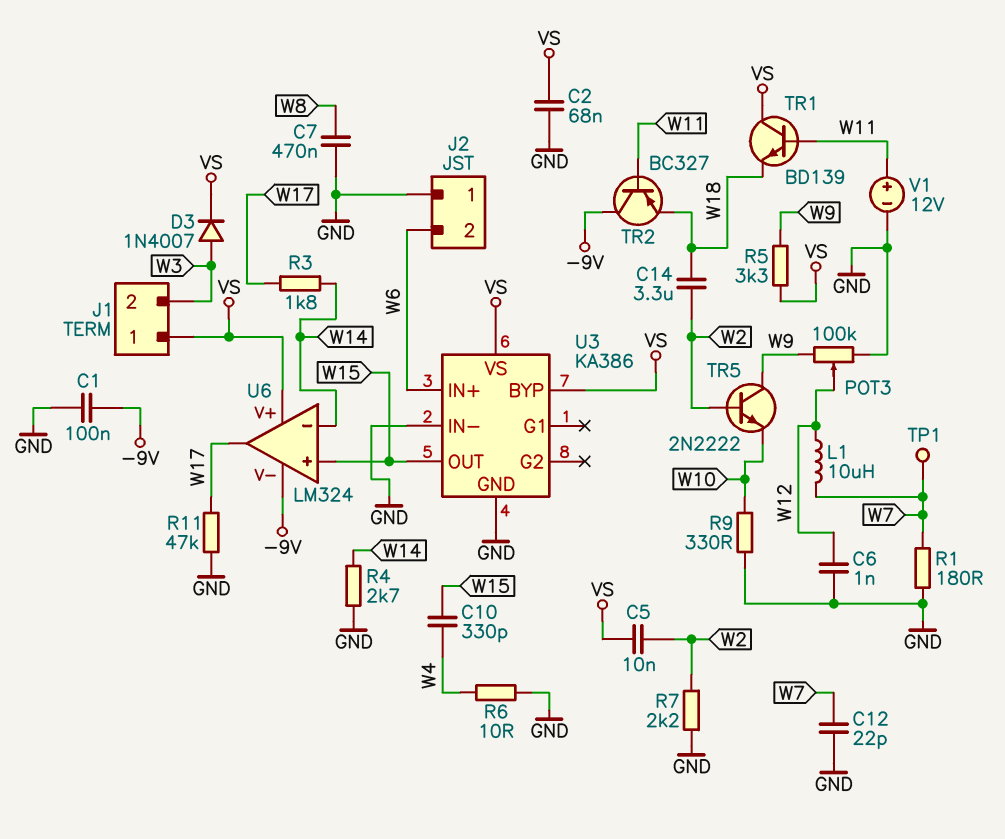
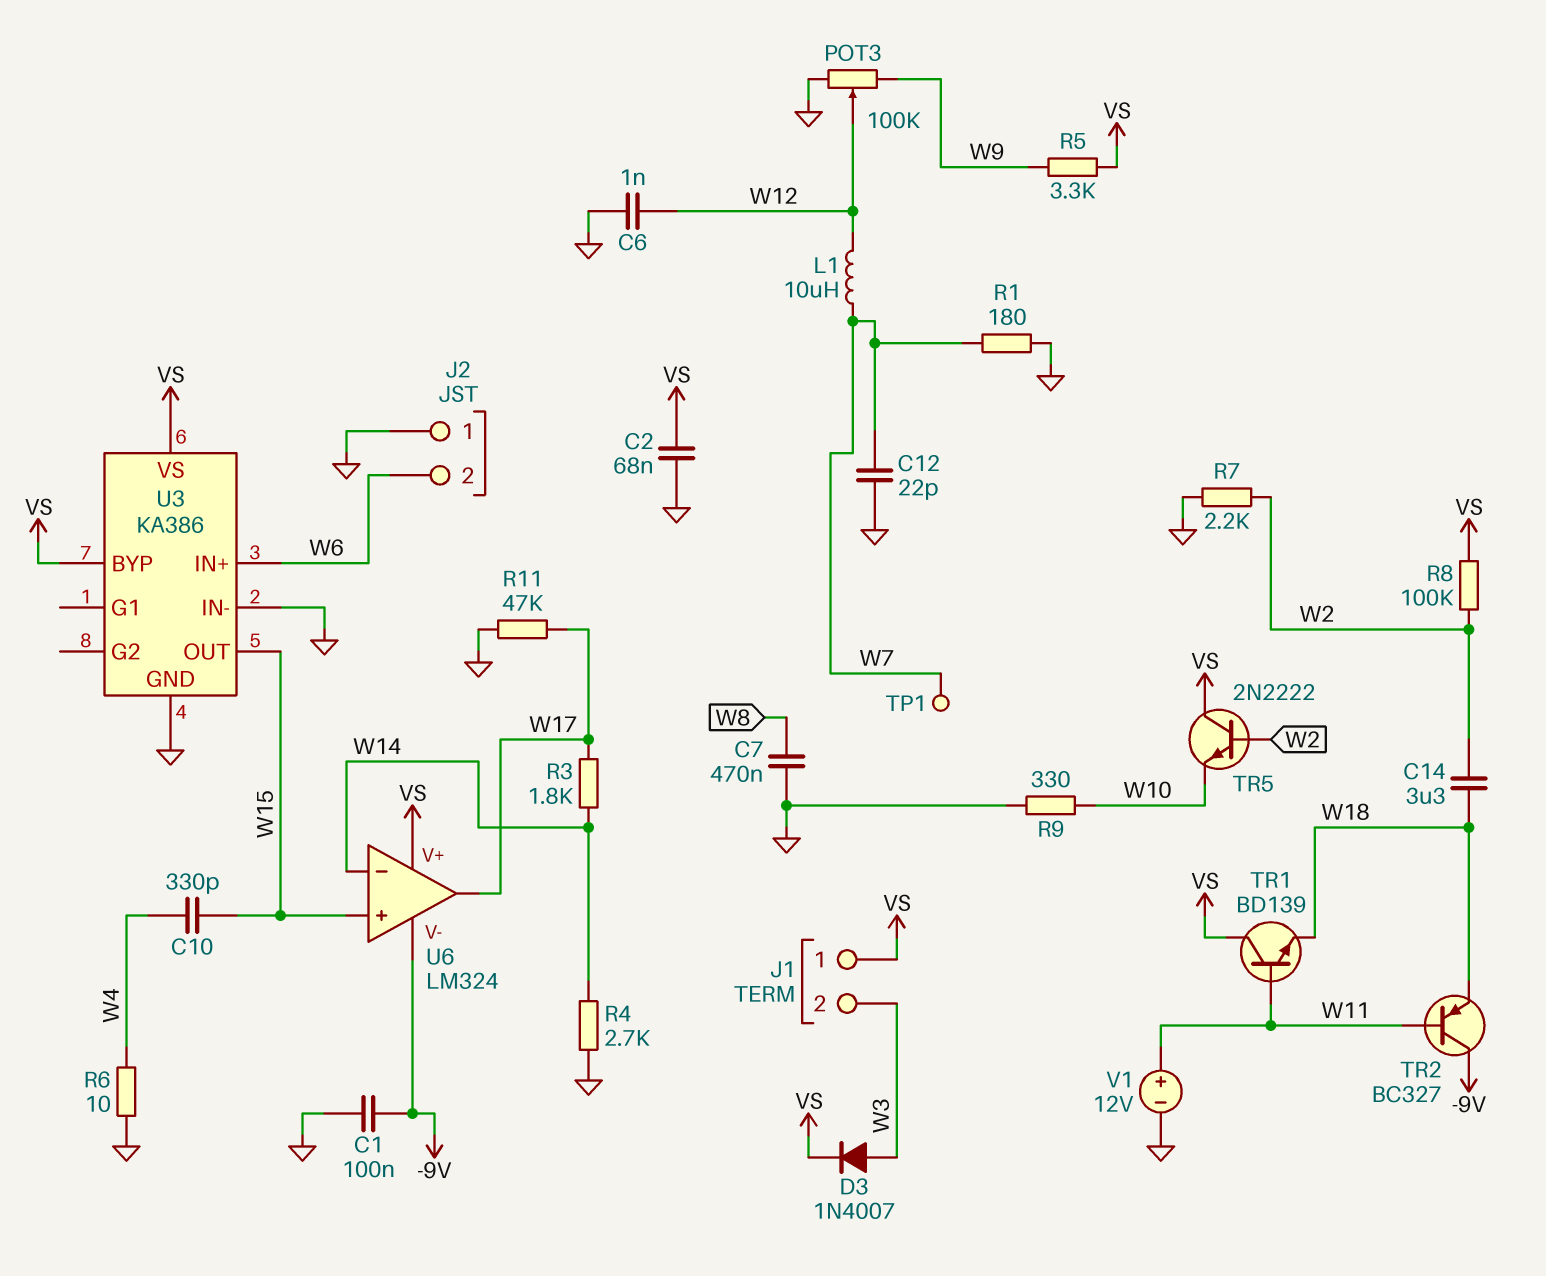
C5: 10nF (VS, W2) -> none
R8: none -> 100k (VS, W2)
TR5: NPN 2N2222 (B W2, C W9, E W10) -> NPN 2N2222 (B W2, C VS, E W10)

